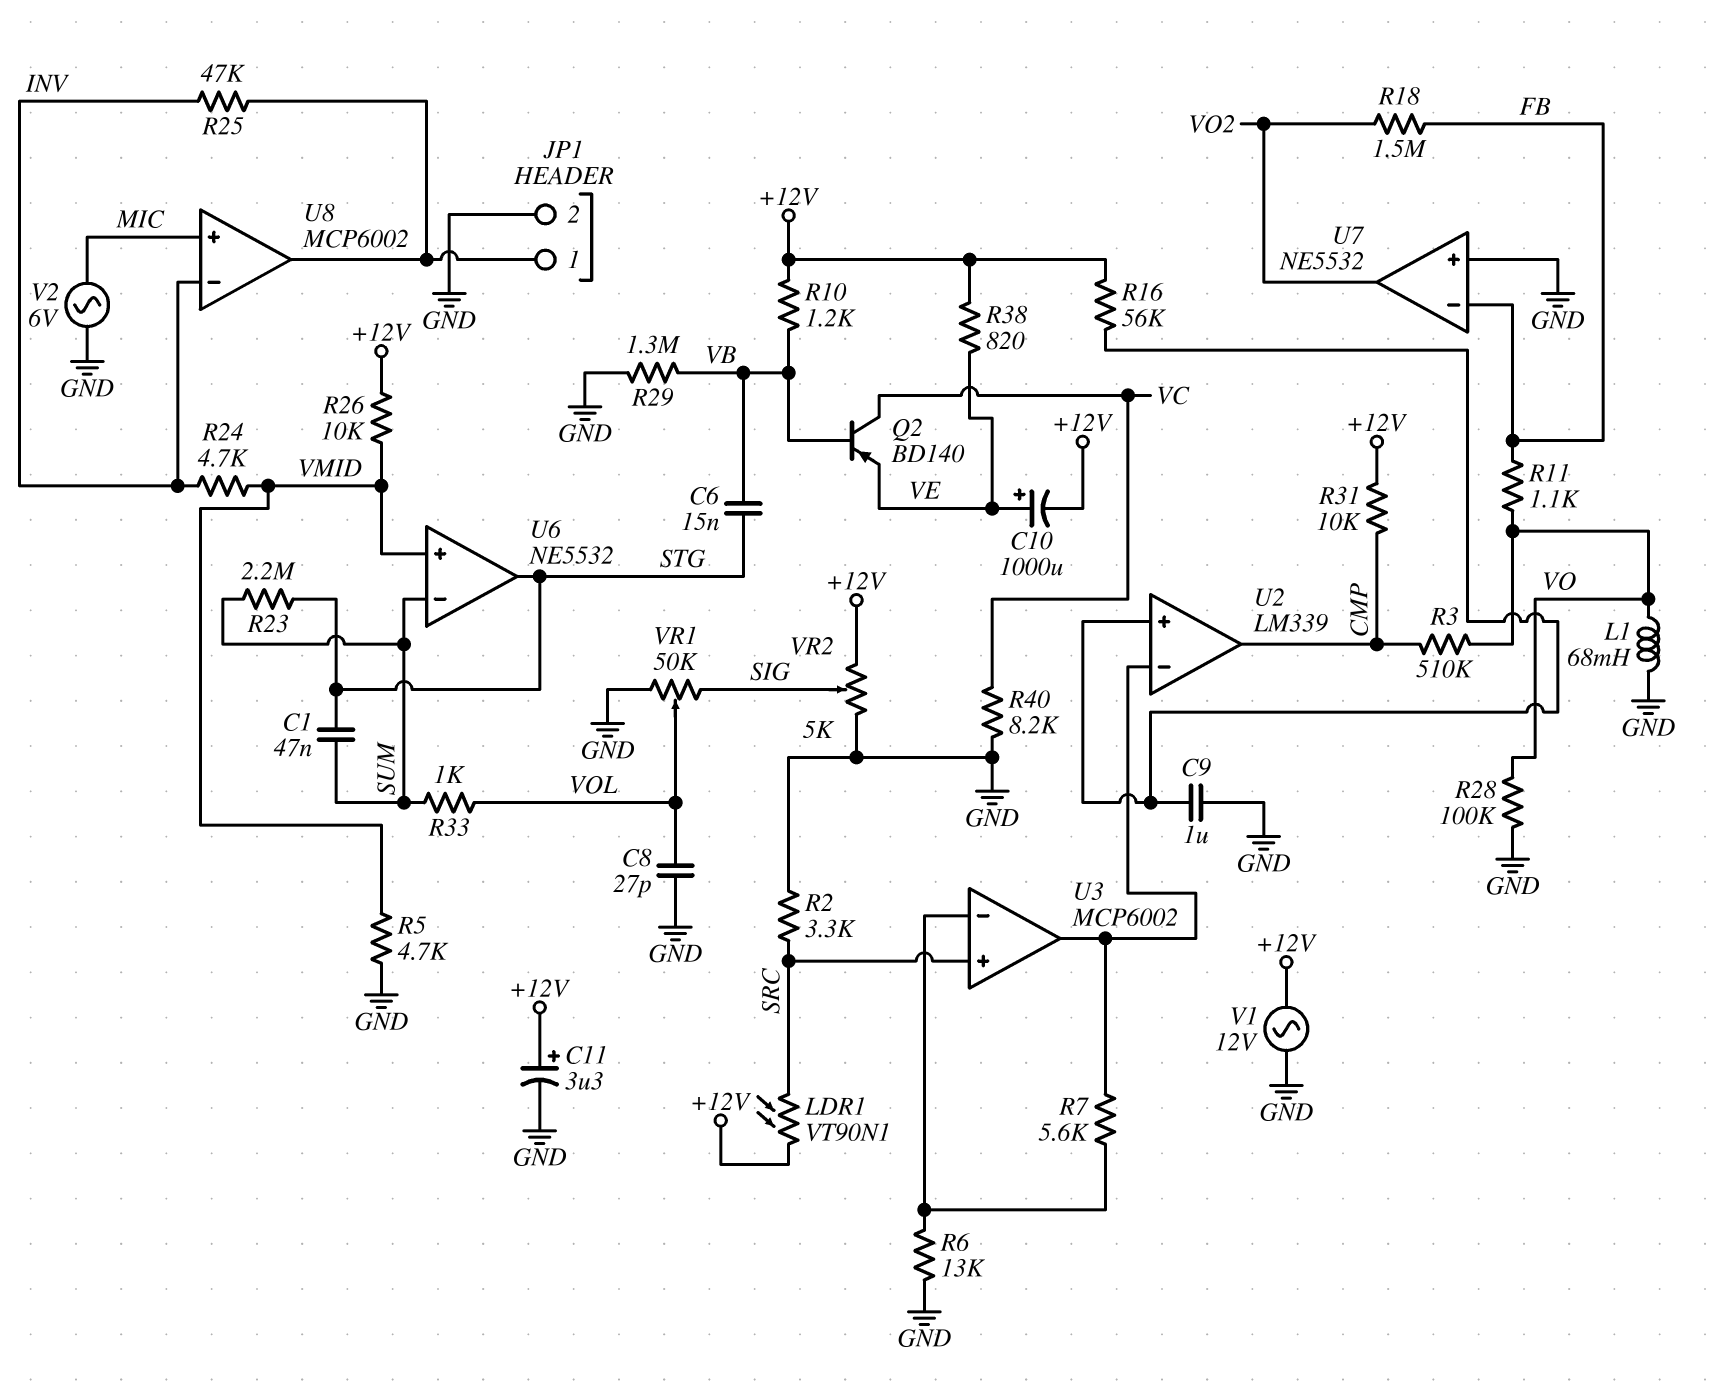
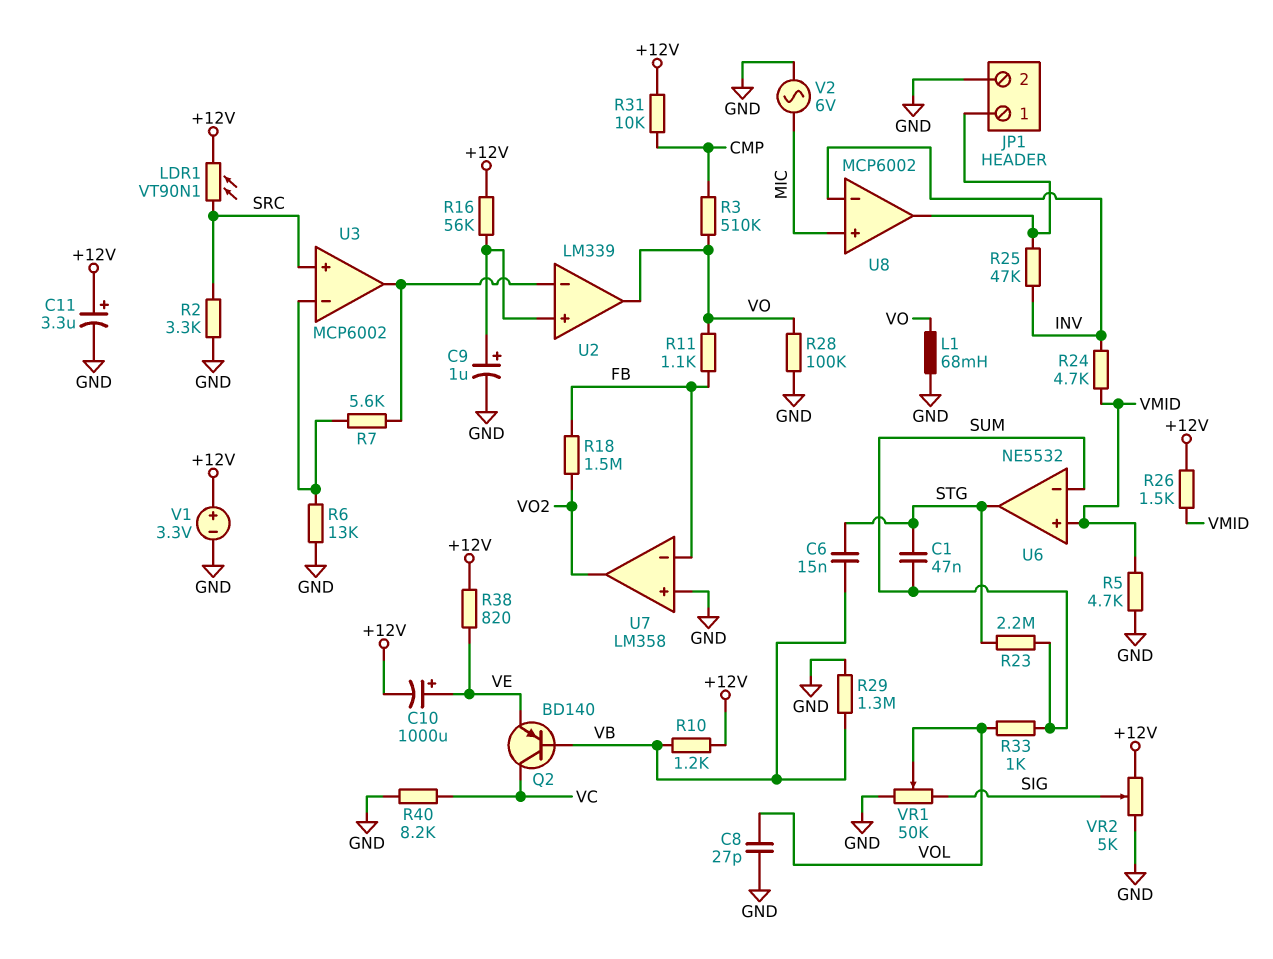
C9: 1uF (GND, U2/in+) -> 1uF (plus U2/in+, minus GND)
R26: 10k (+12V, VMID) -> 1.5k (+12V, VMID)
U2 pin out: CMP -> VO
U7: NE5532 -> LM358
V1: AC 12V (+12V, GND) -> 3.3V (plus +12V, minus GND)

